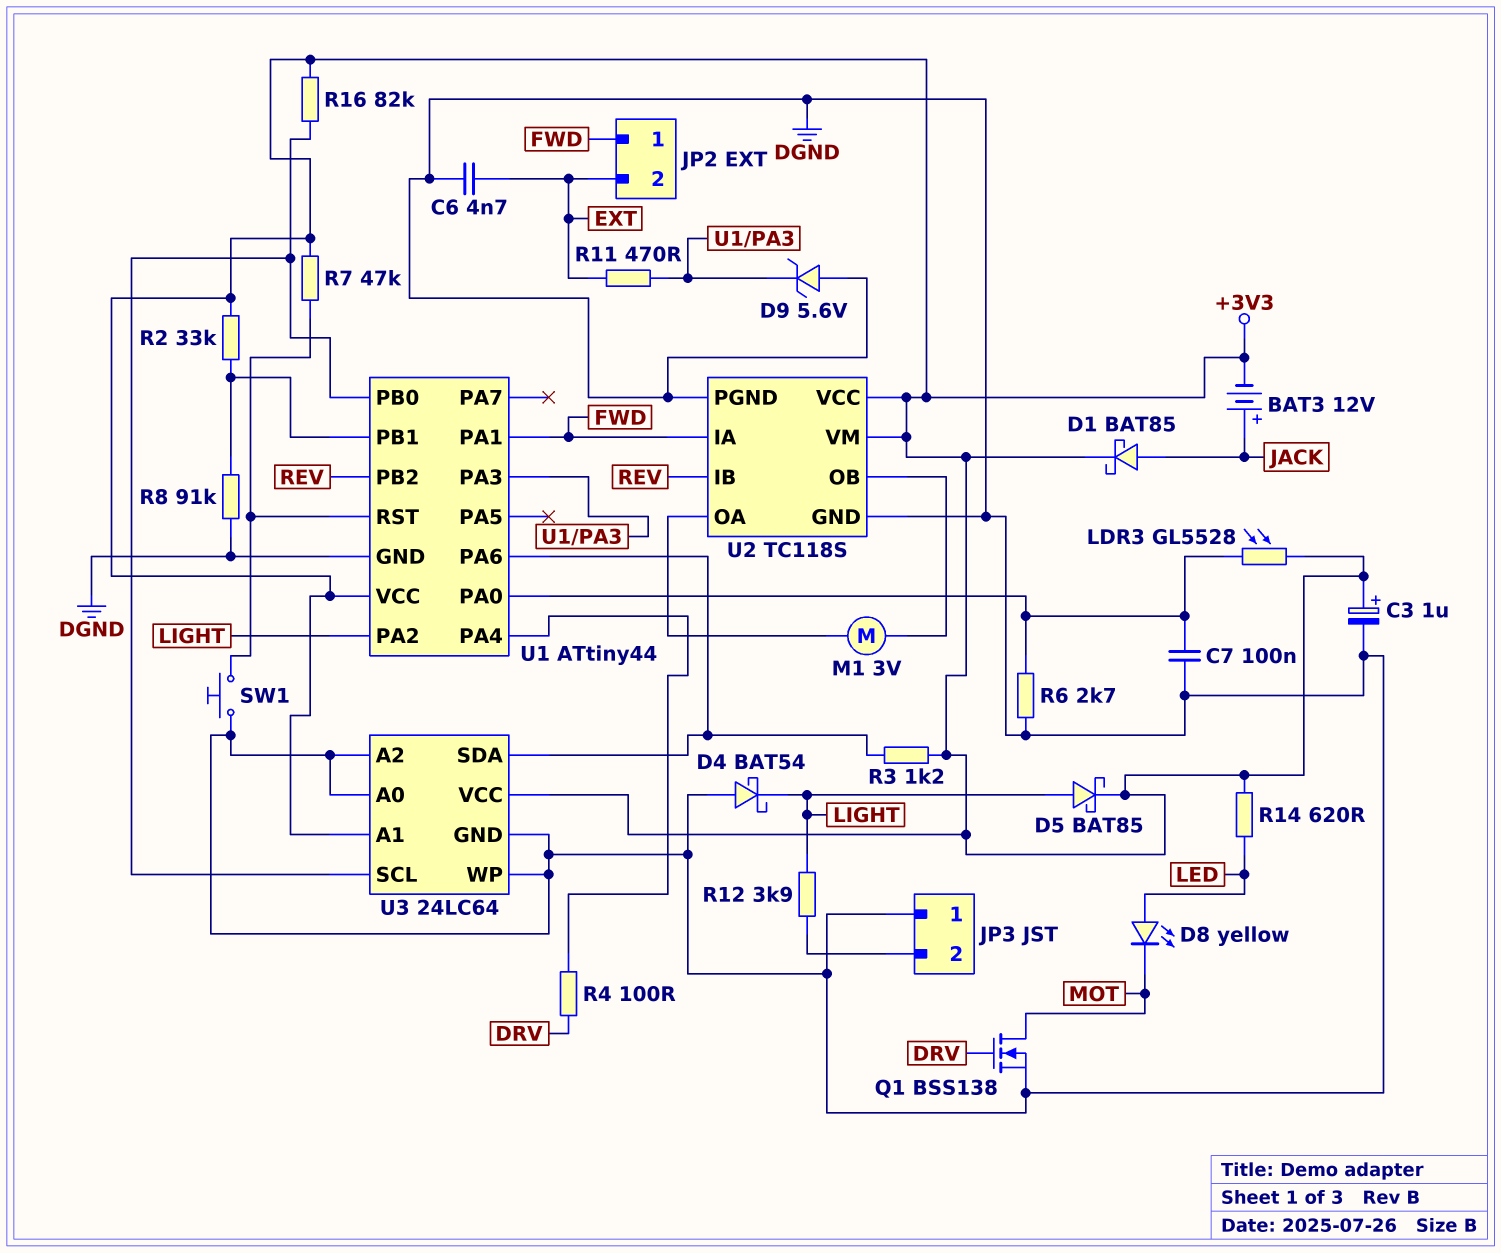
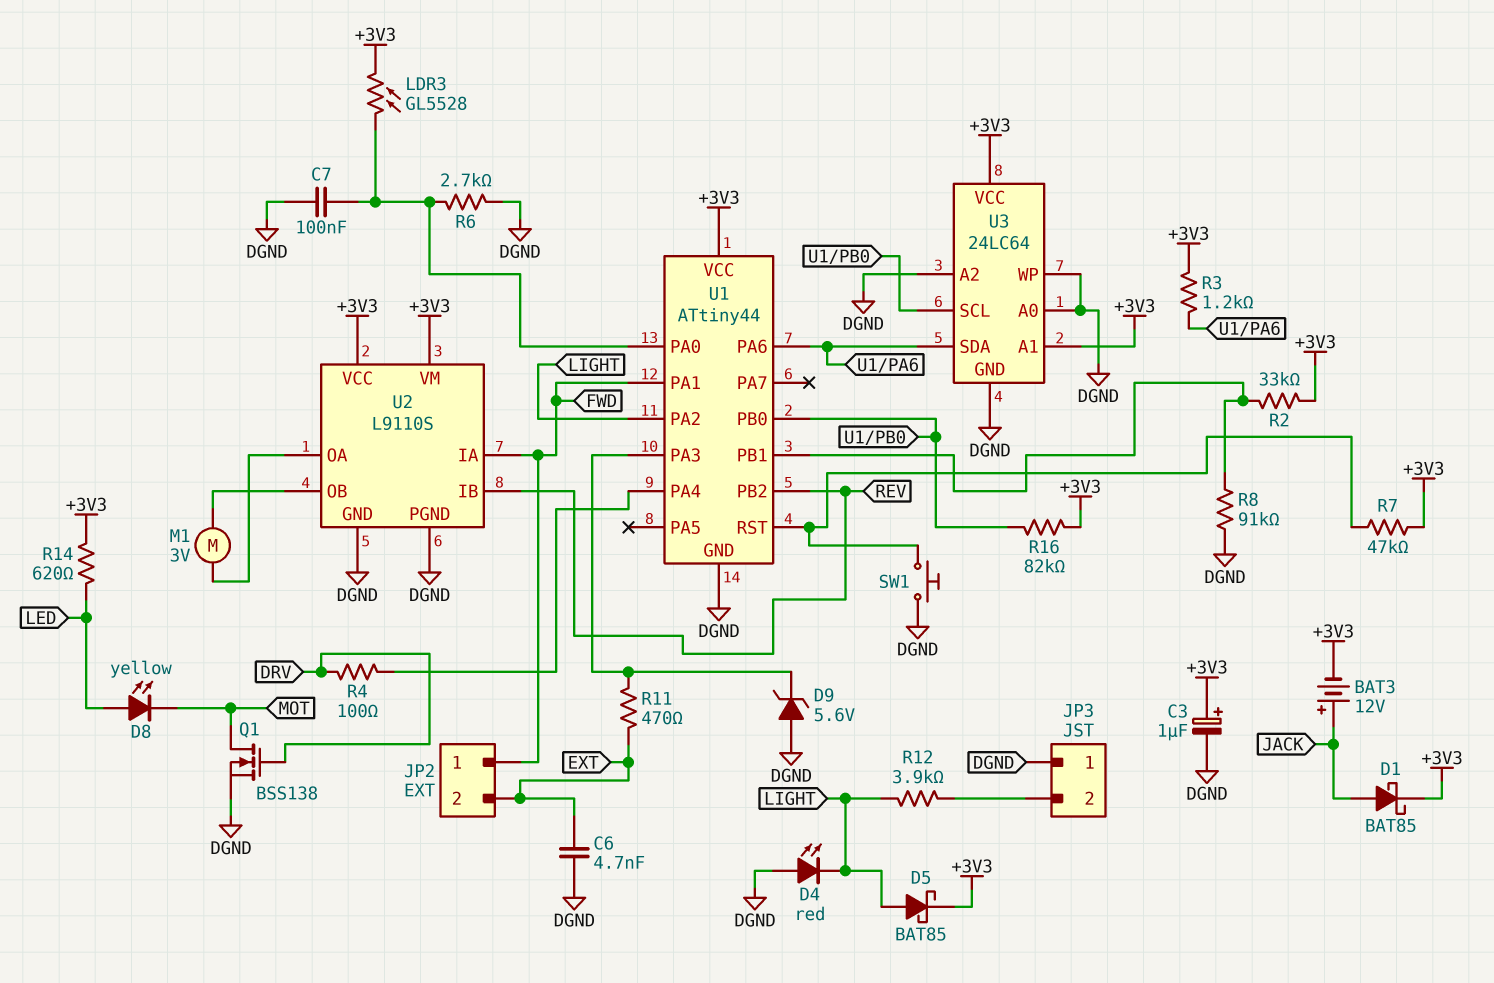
D4: schottky BAT54 (A DGND, K LIGHT) -> LED red (A DGND, K LIGHT)
U2: TC118S -> L9110S

